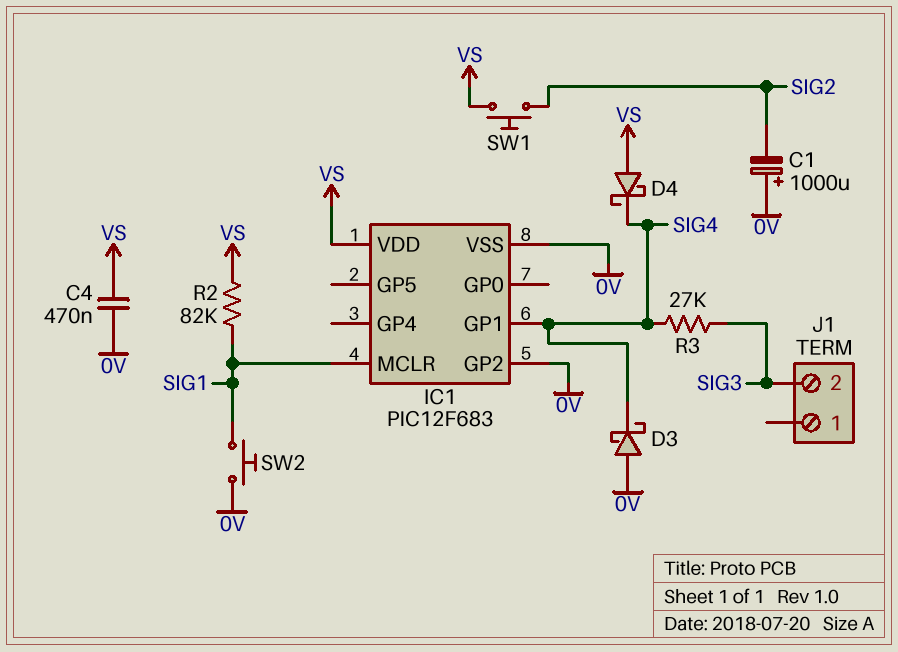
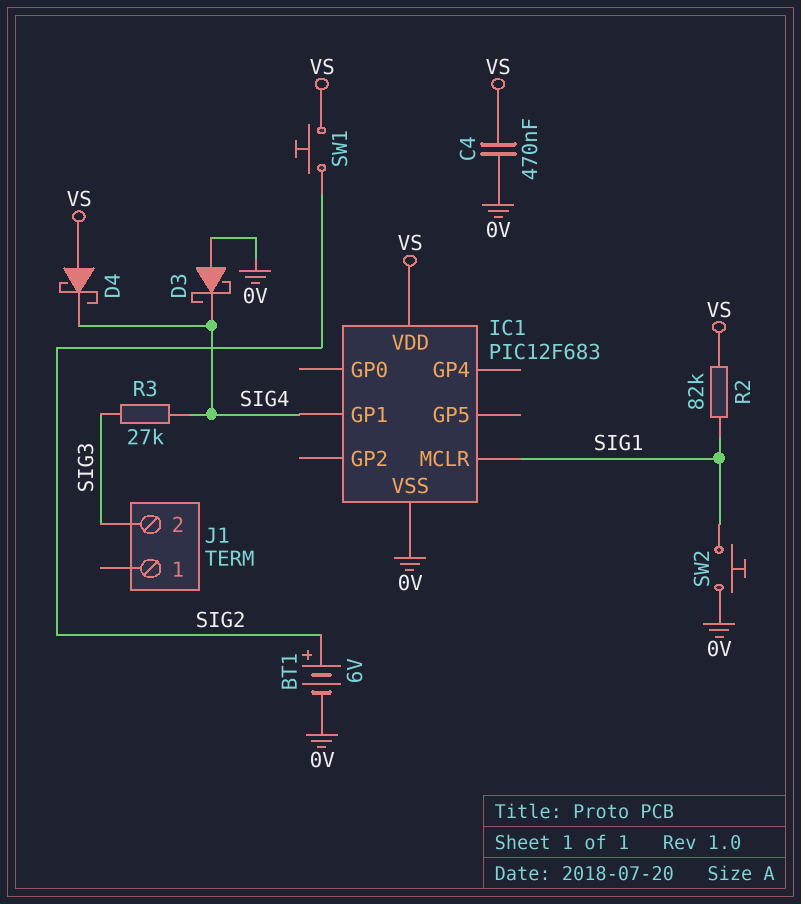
BT1: none -> 6V (plus SIG2, minus 0V)
C1: 1000uF (plus 0V, minus SIG2) -> none
IC1 pin GP2: 0V -> none

